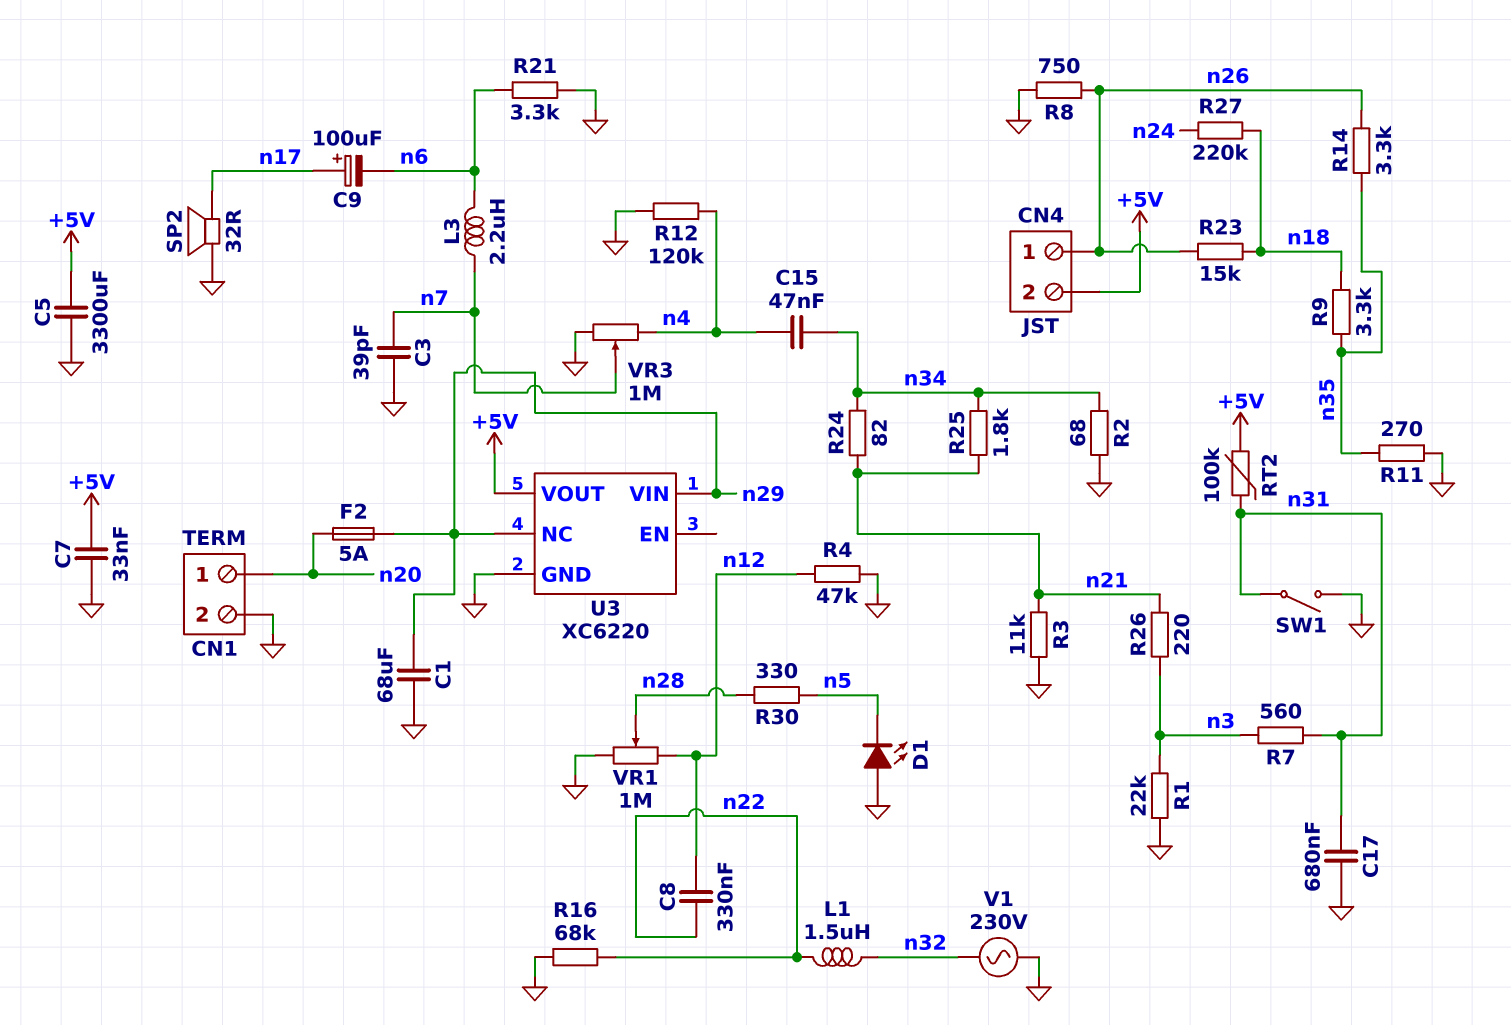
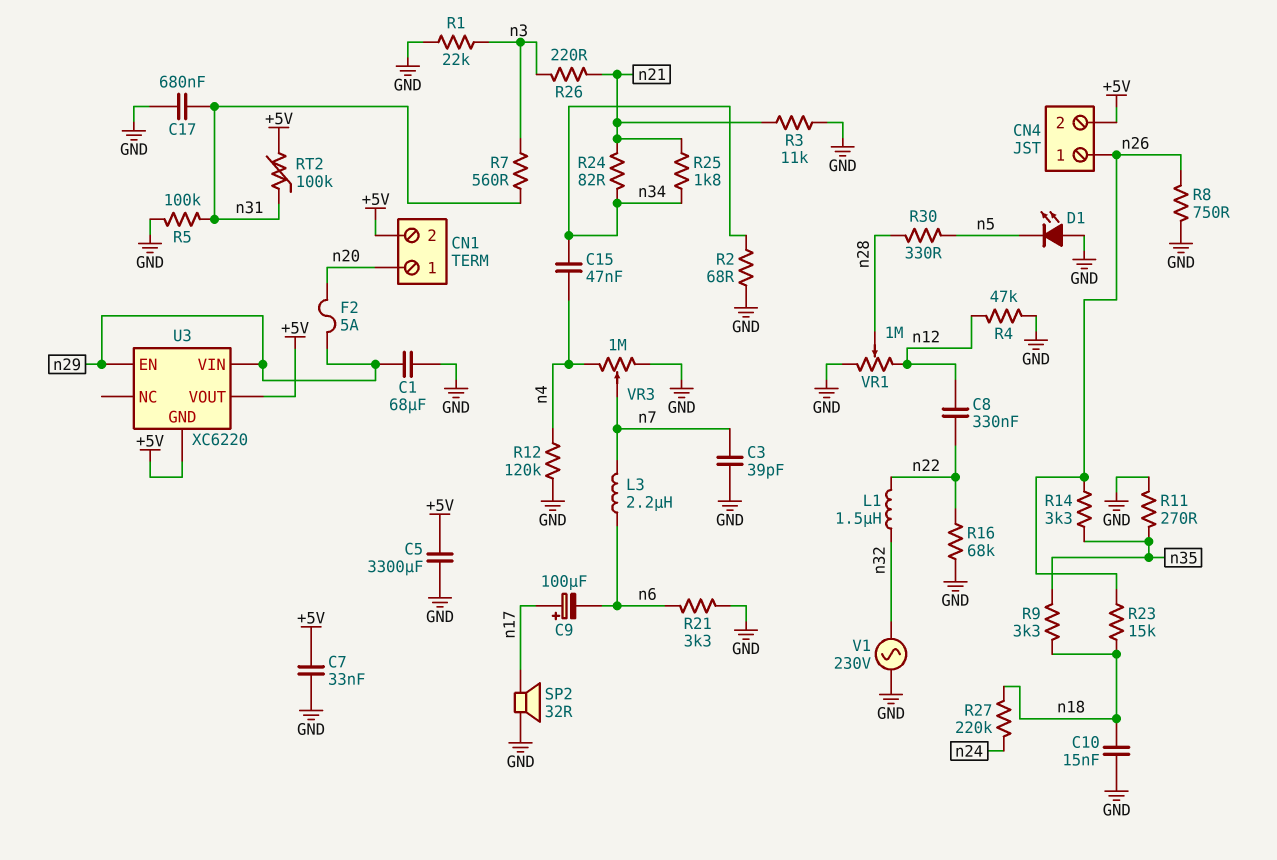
C10: none -> 15nF (GND, n18)
CN1 pin 2: GND -> +5V
R5: none -> 100k (GND, n31)
SW1: switch (GND, n31) -> none
U3 pin EN: none -> n29
U3 pin GND: GND -> +5V
U3 pin NC: n29 -> none

